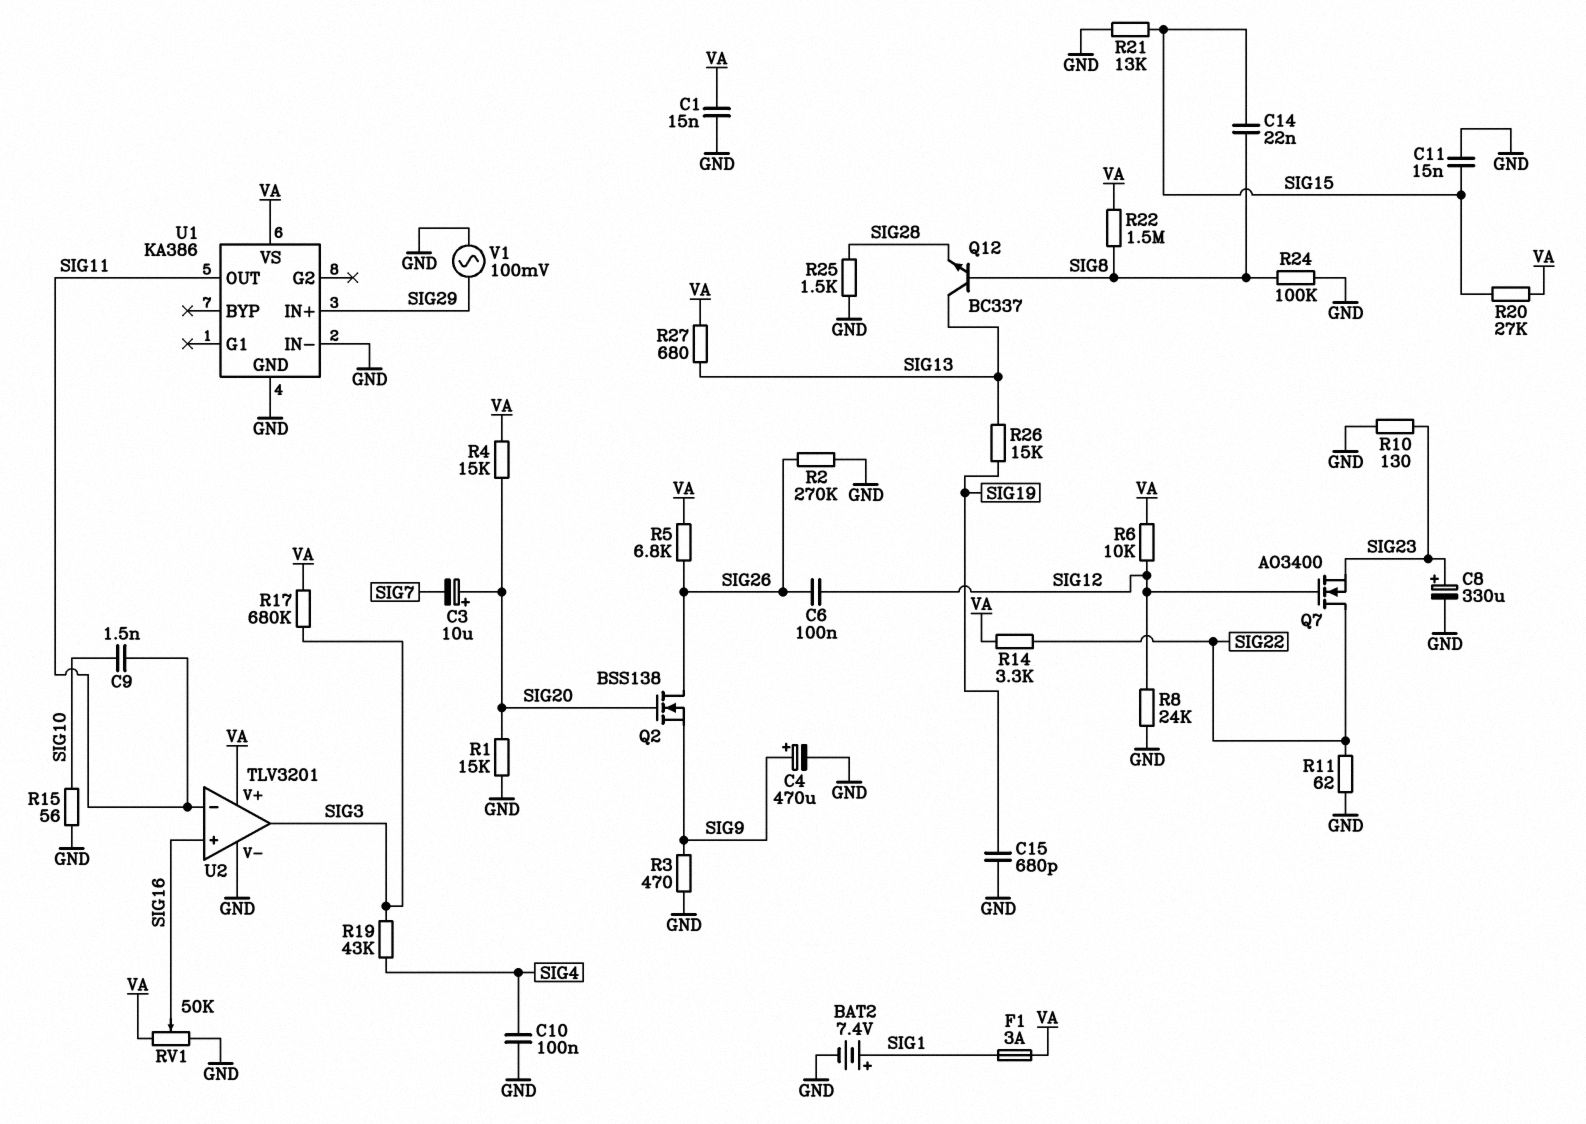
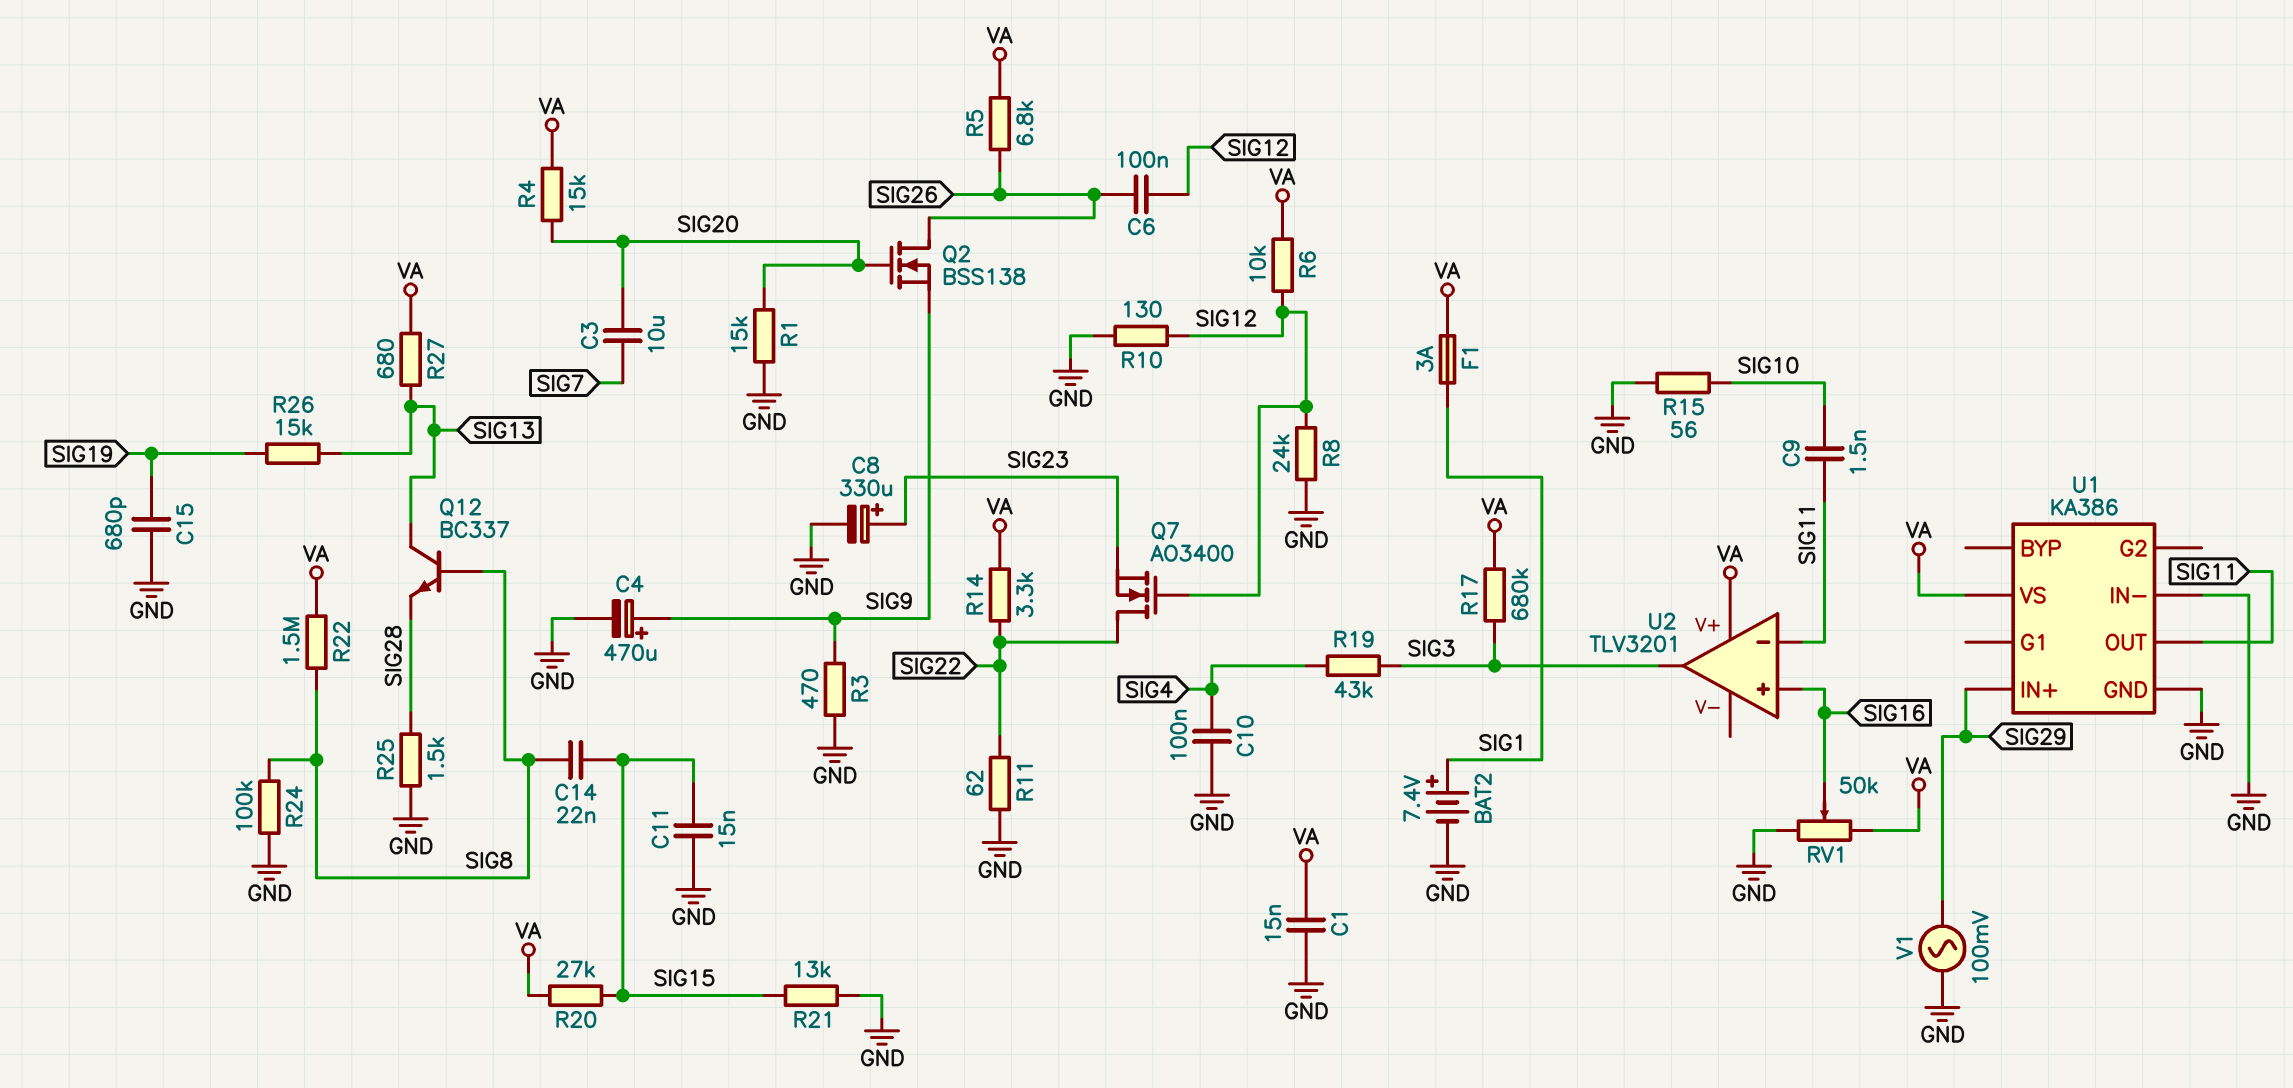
C3: 10uF (plus SIG20, minus SIG7) -> 10uF (SIG7, SIG20)
R2: 270k (GND, SIG26) -> none
R10: 130 (GND, SIG23) -> 130 (GND, SIG12)
U2 pin V-: GND -> none

